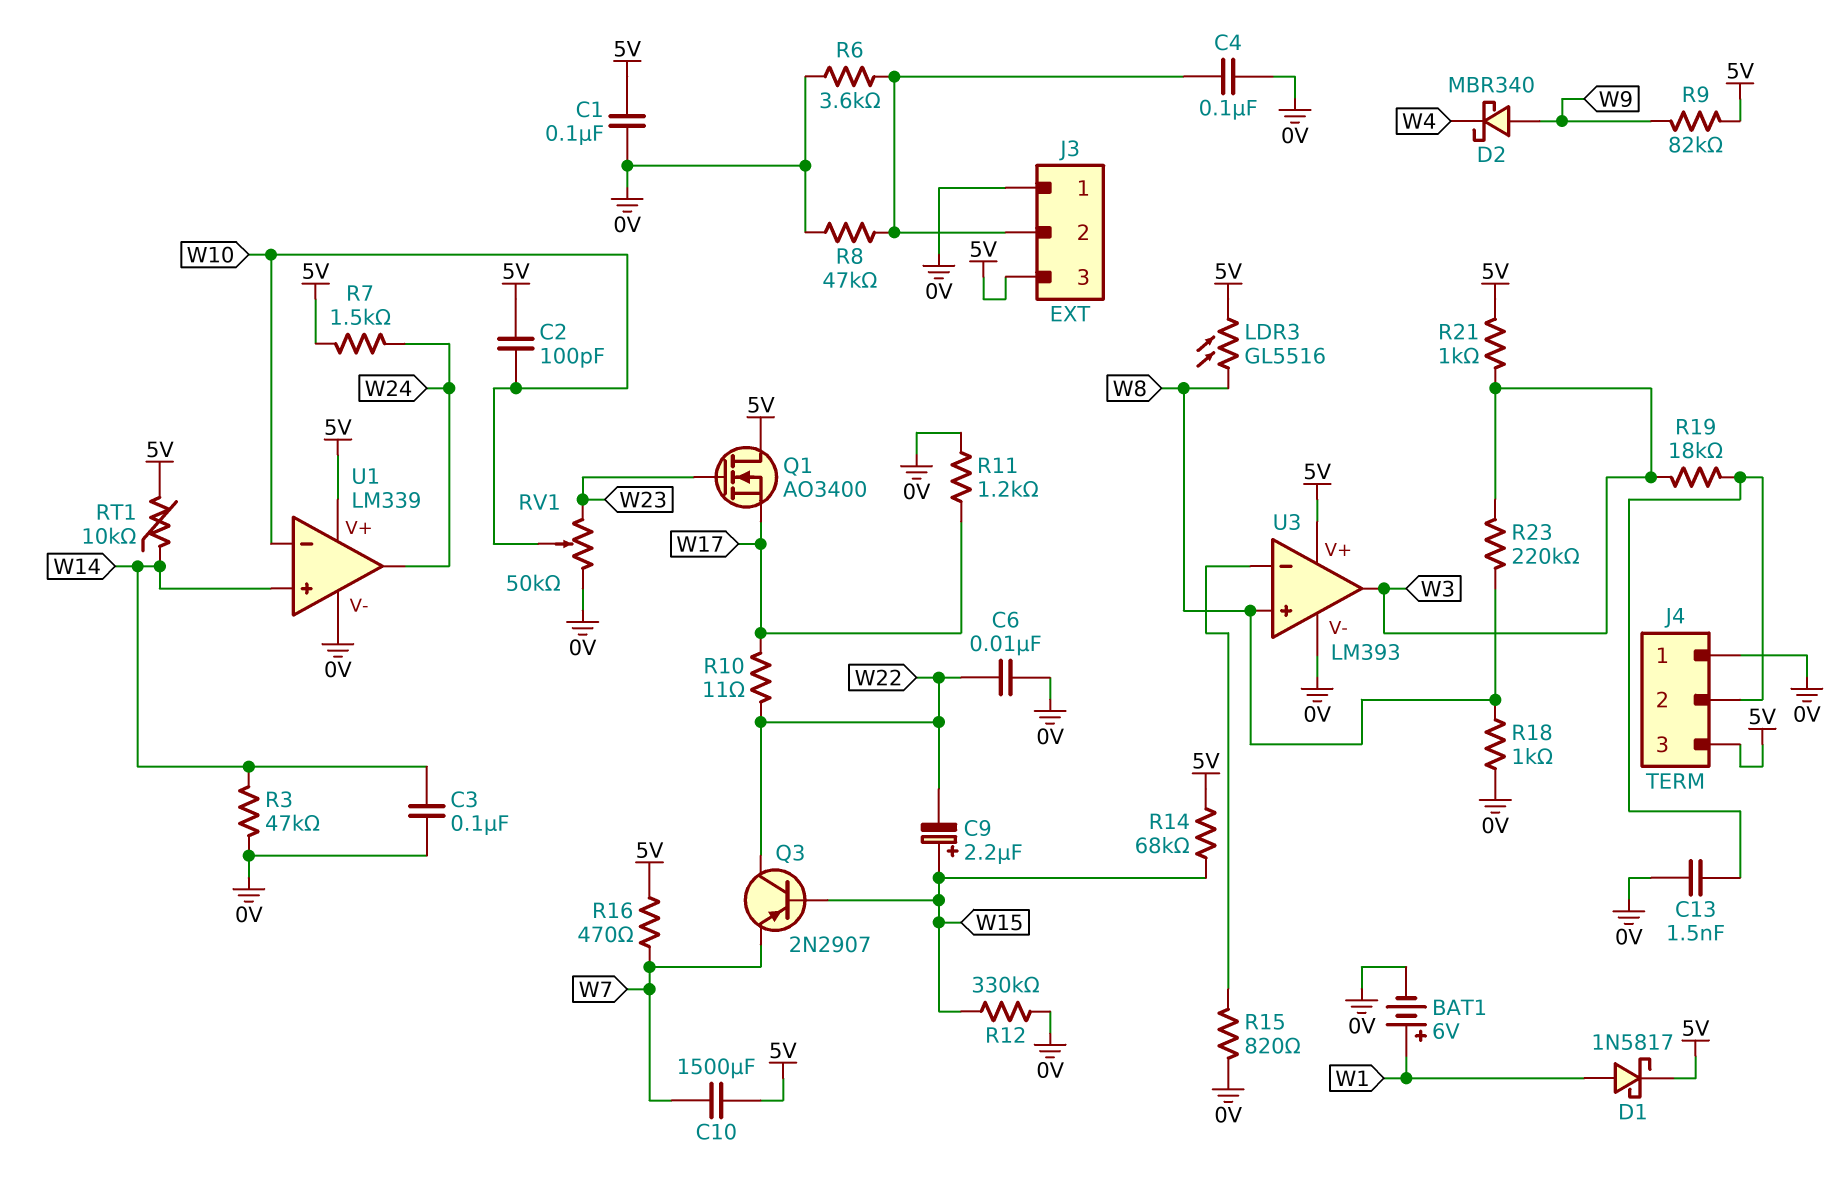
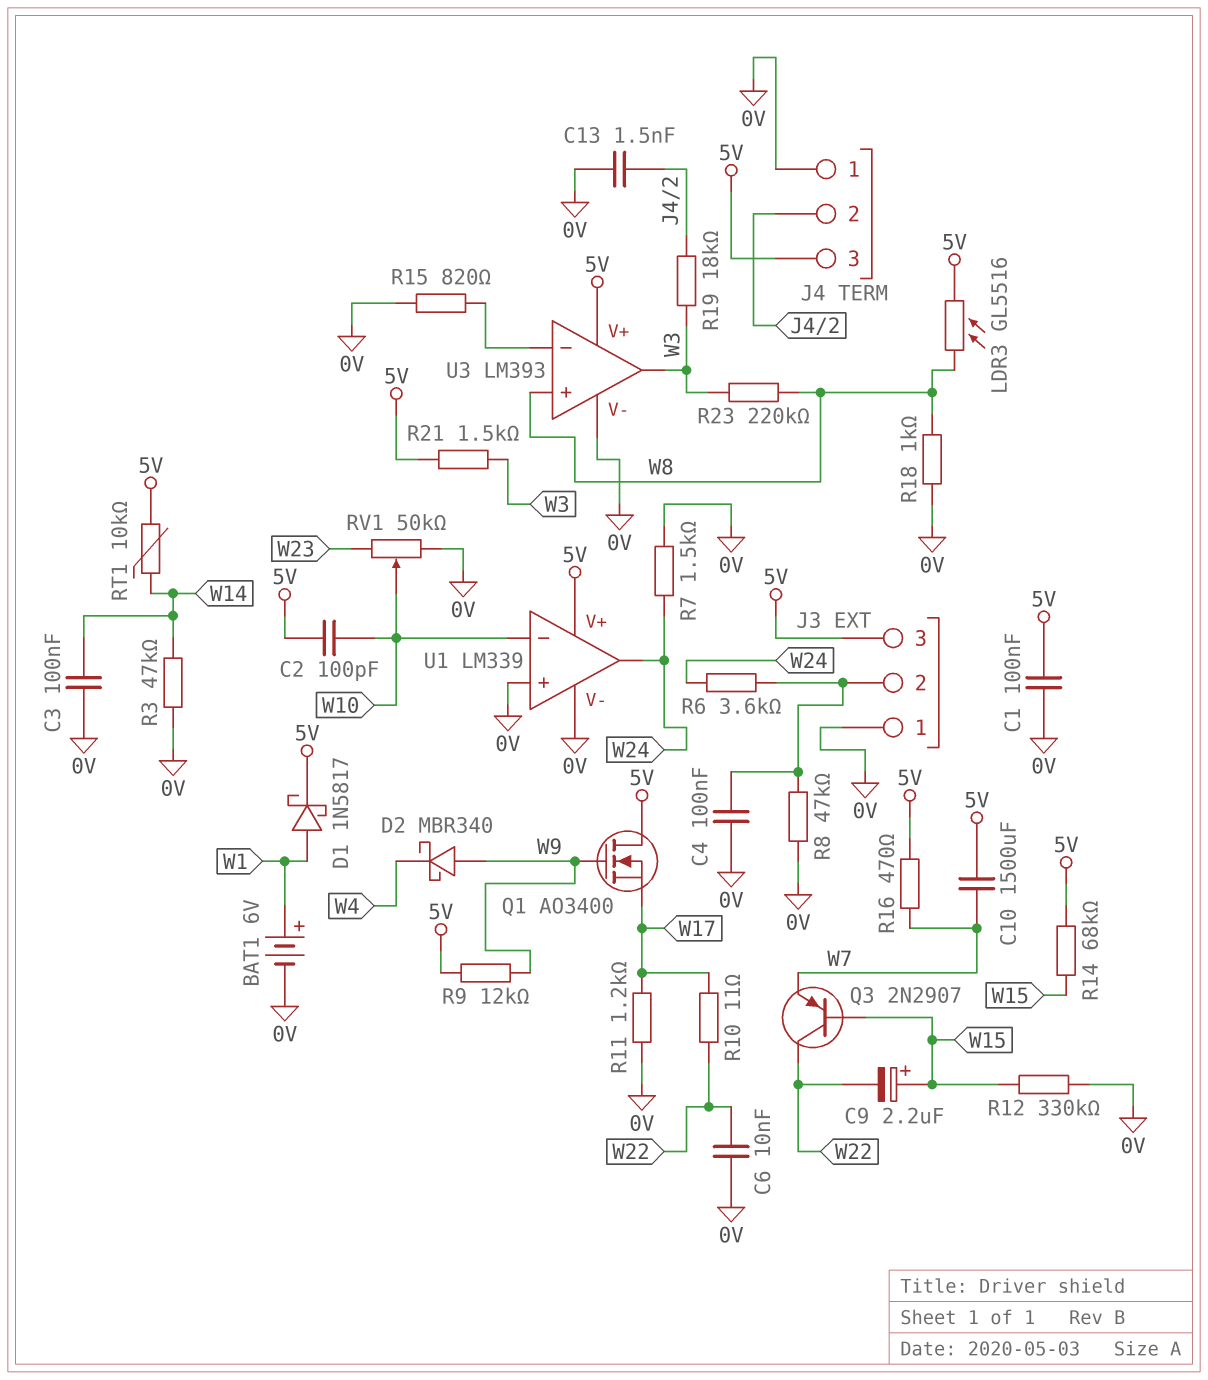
Q1: NMOS AO3400 (G W23, D 5V, S W17) -> NMOS AO3400 (G W9, D 5V, S W17)
R6: 3.6k (0V, J3/2) -> 3.6k (J3/2, W24)
R7: 1.5k (5V, W24) -> 1.5k (0V, W24)
R9: 82k (5V, W9) -> 12k (5V, W9)
R21: 1k (5V, W3) -> 1.5k (5V, W3)
U1 pin in+: W14 -> 0V

